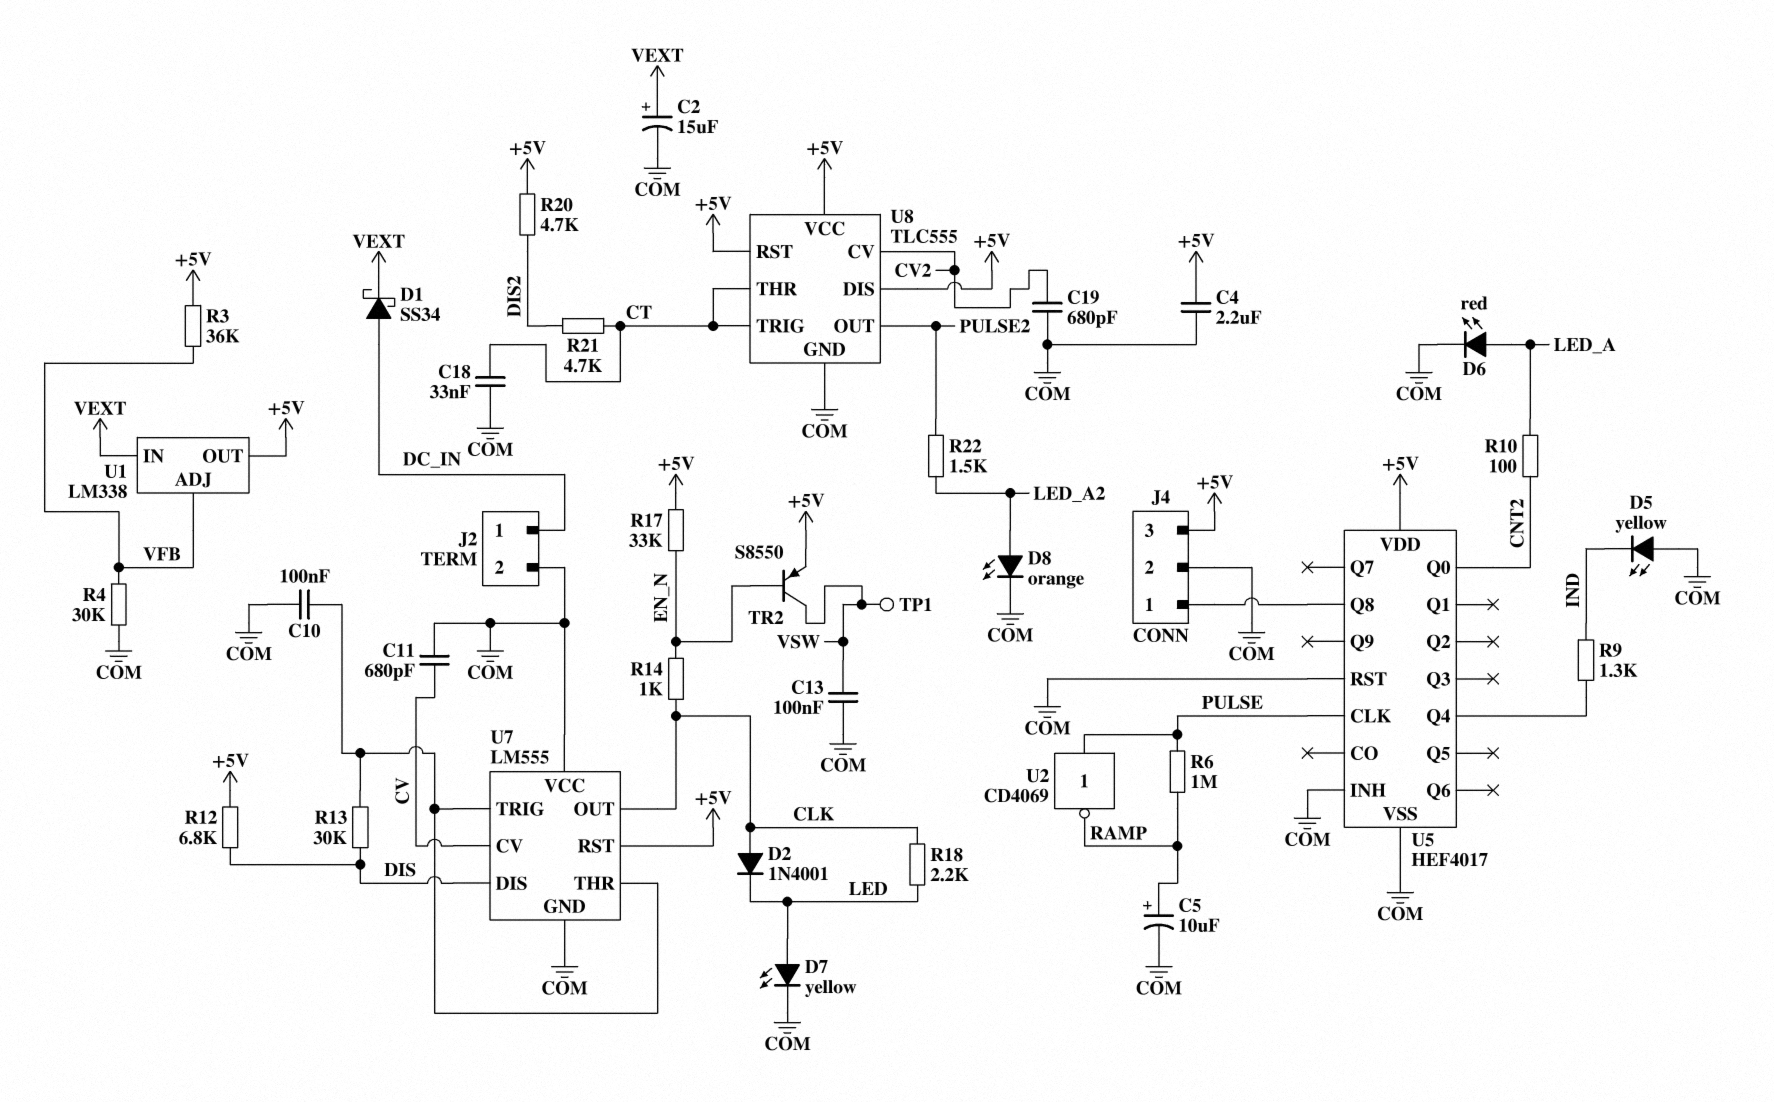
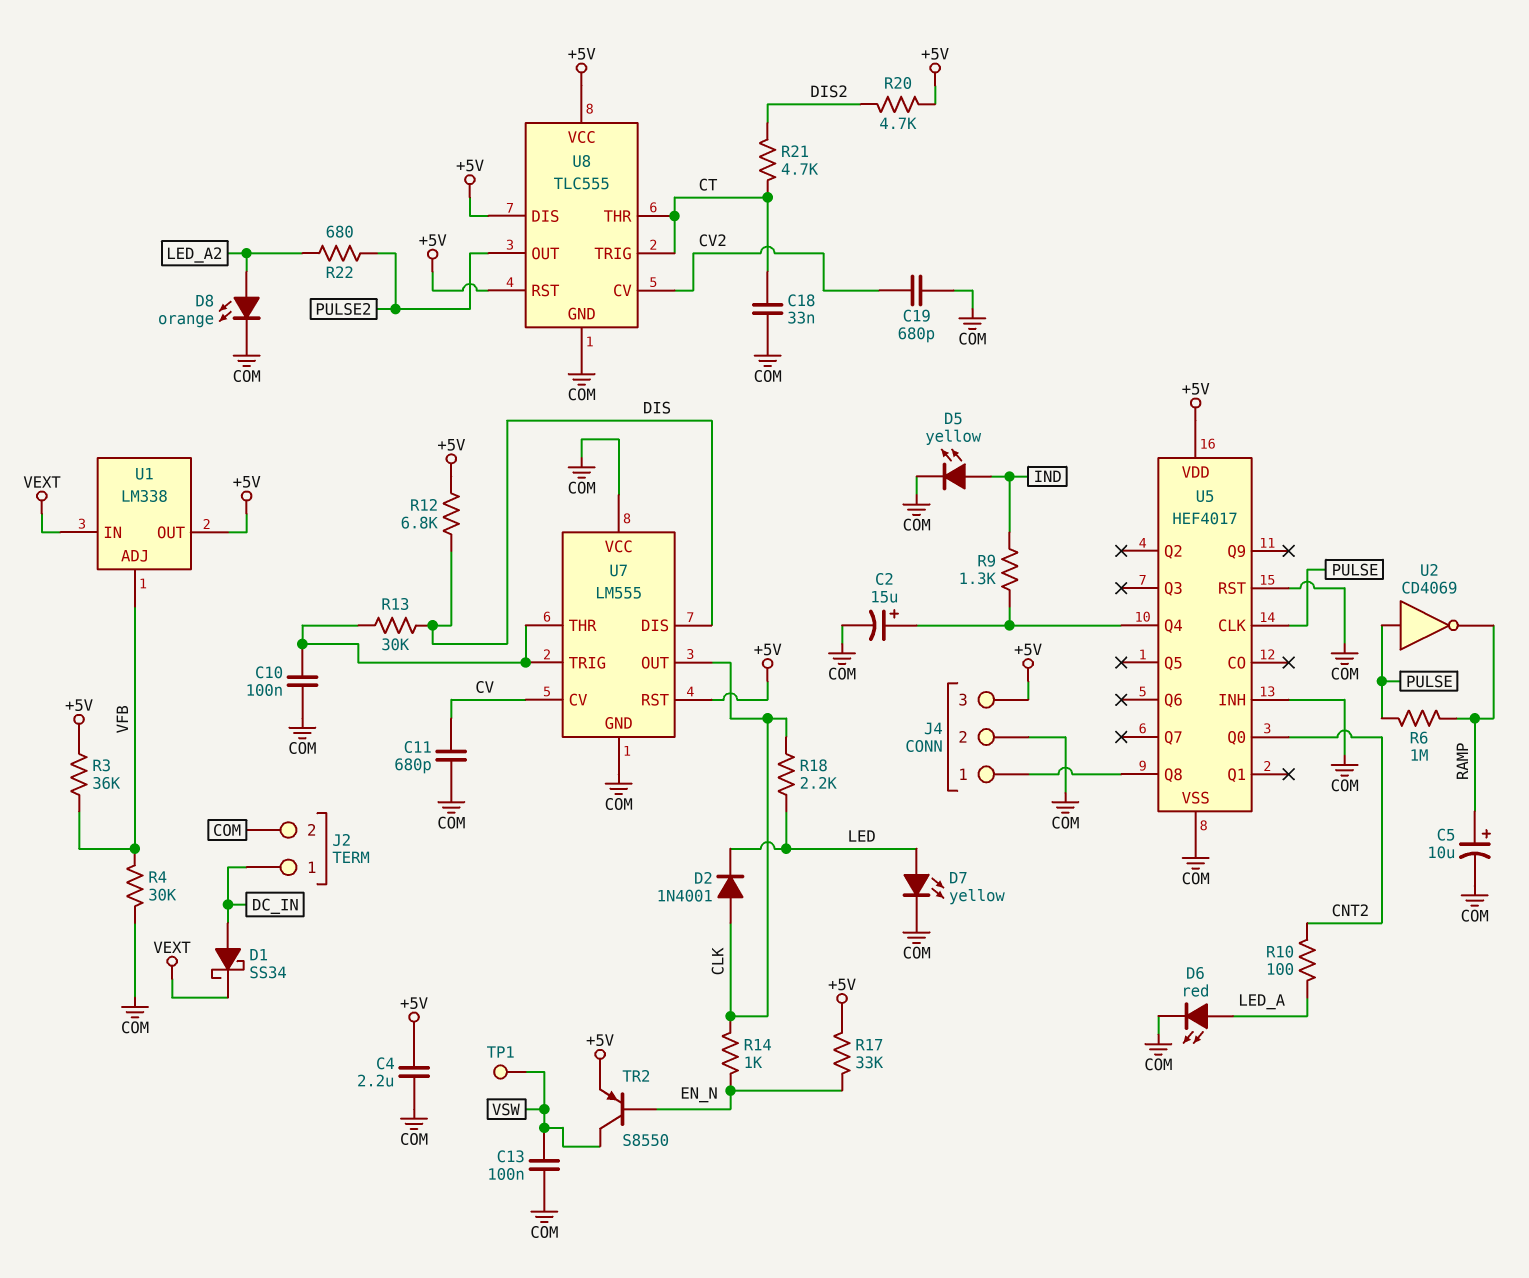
C2: 15uF (plus VEXT, minus COM) -> 15uF (plus U5/Q4, minus COM)
D5: LED yellow (A COM, K IND) -> LED yellow (A IND, K COM)
R22: 1.5k (LED_A2, PULSE2) -> 680 (LED_A2, PULSE2)

